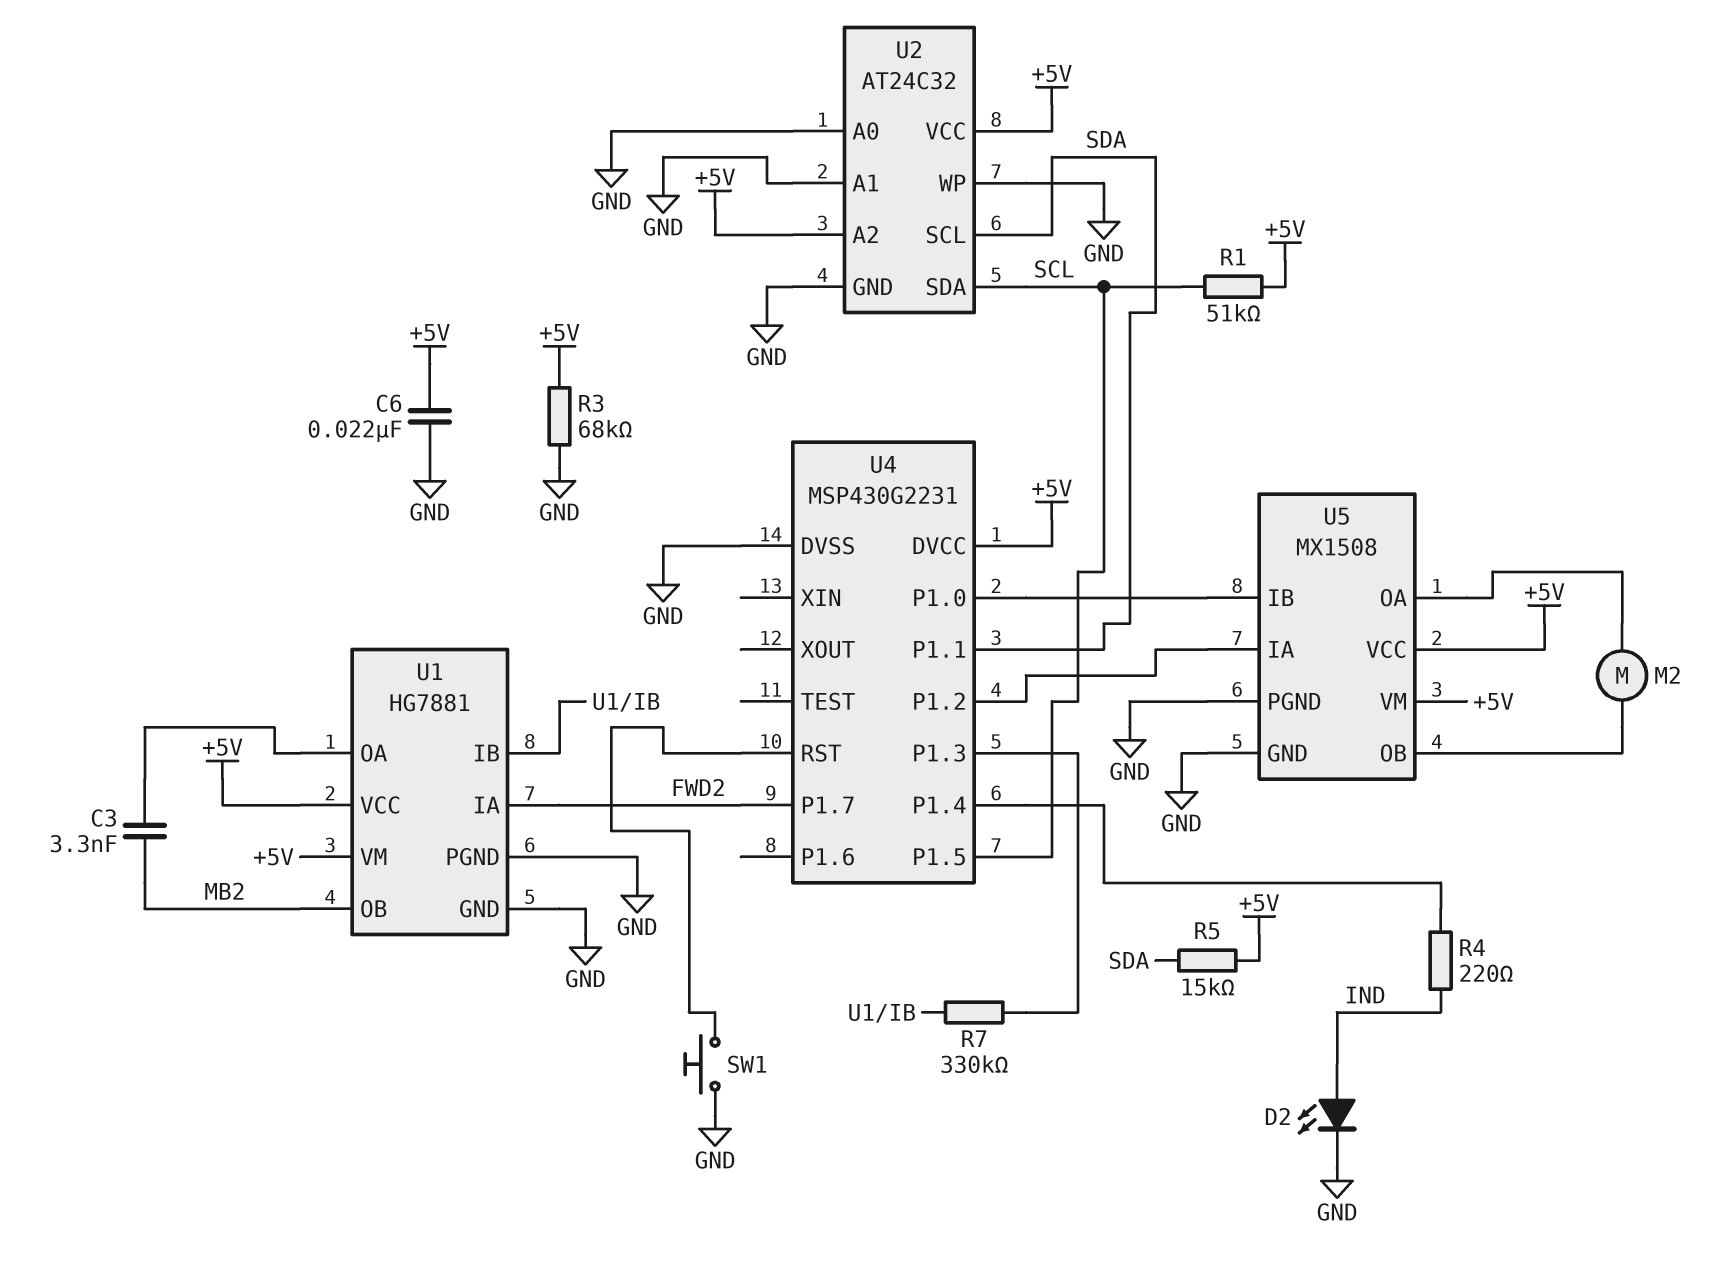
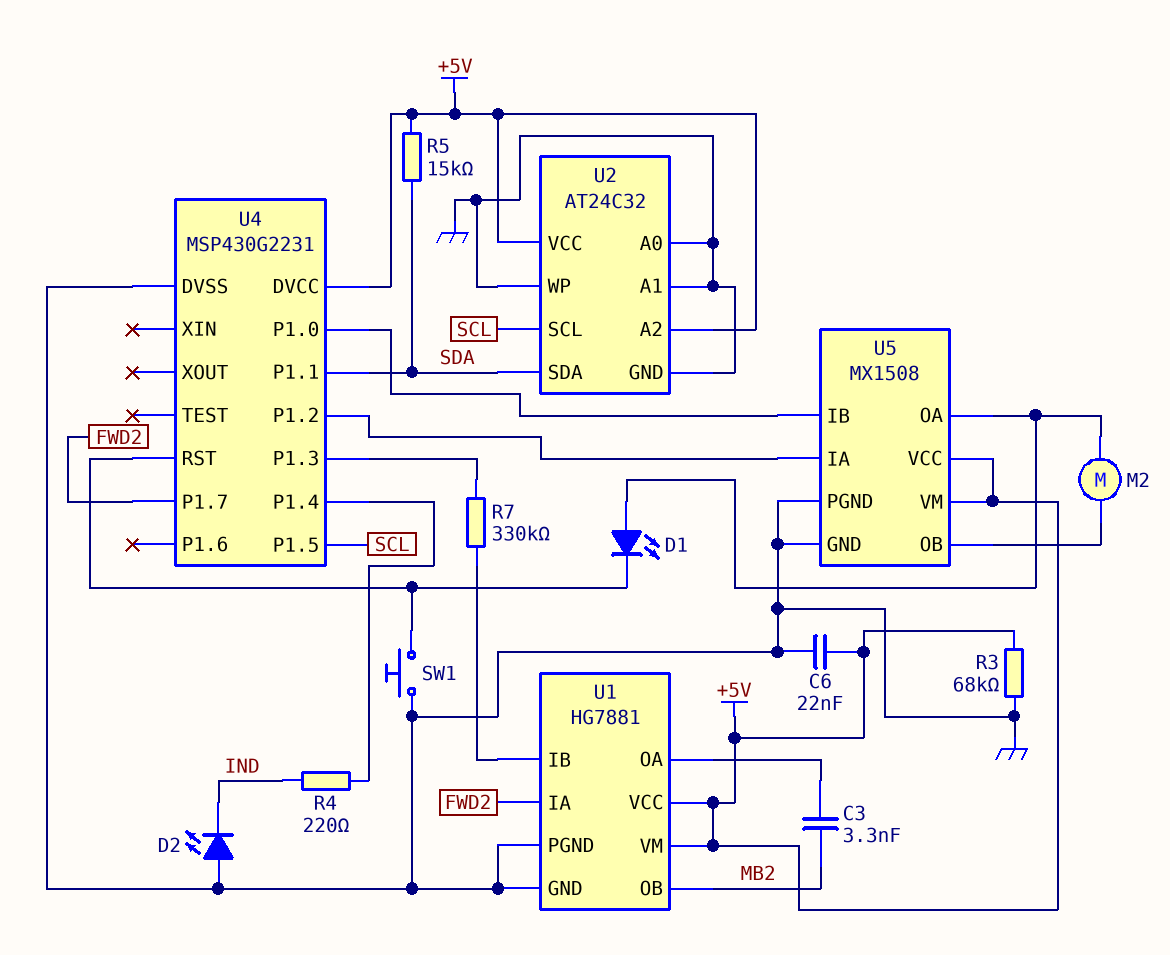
D1: none -> LED (A U5/OA, K U4/RST)
D2: LED (A IND, K GND) -> LED (A GND, K IND)
R1: 51k (+5V, SCL) -> none
U2 pin SCL: SDA -> SCL
U2 pin SDA: SCL -> SDA

